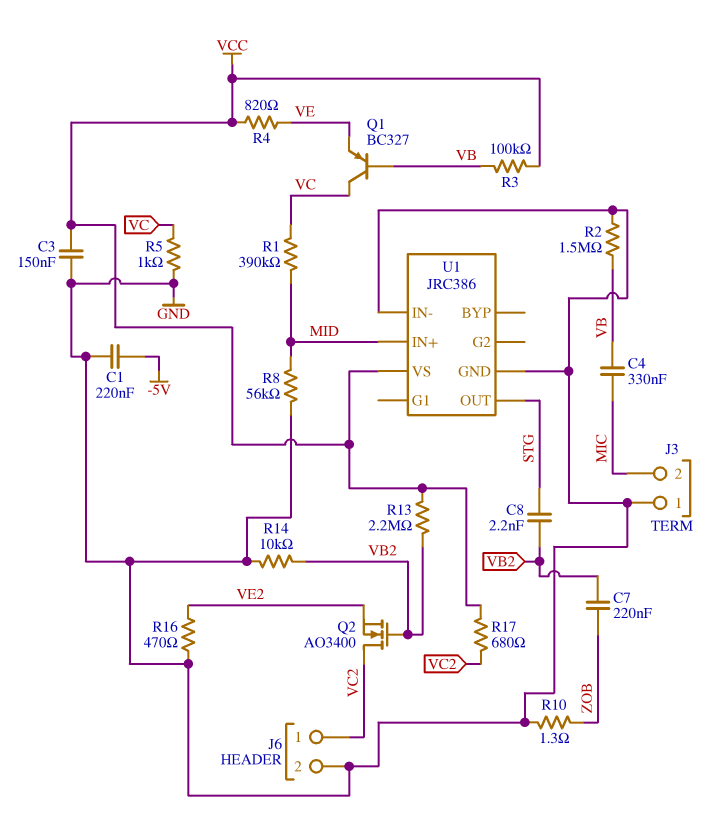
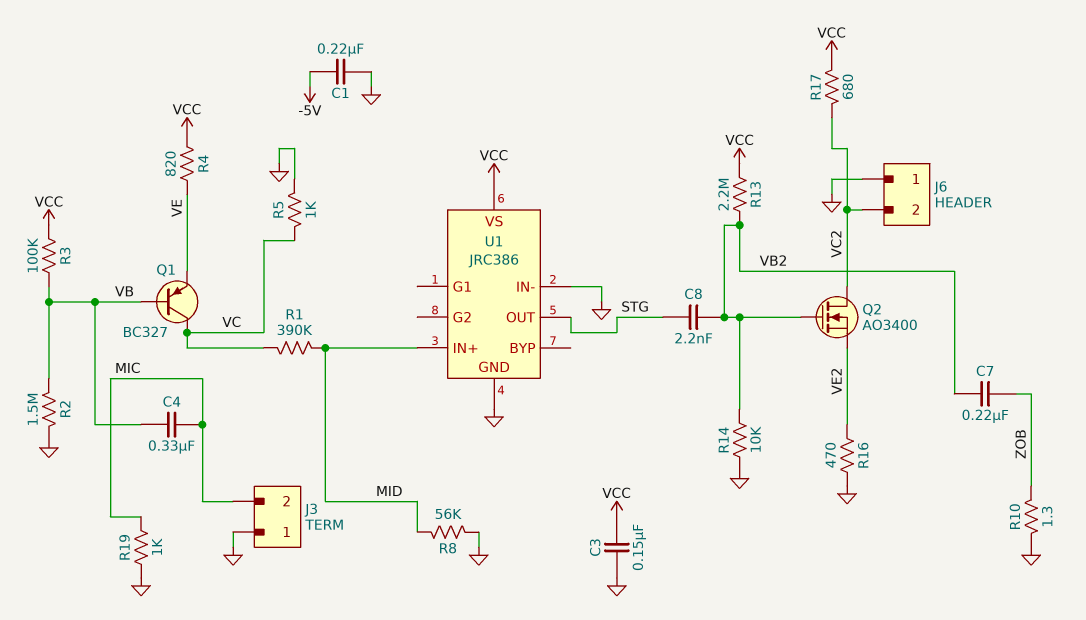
J6 pin 1: VC2 -> GND
J6 pin 2: GND -> VC2
R19: none -> 1k (GND, MIC)

